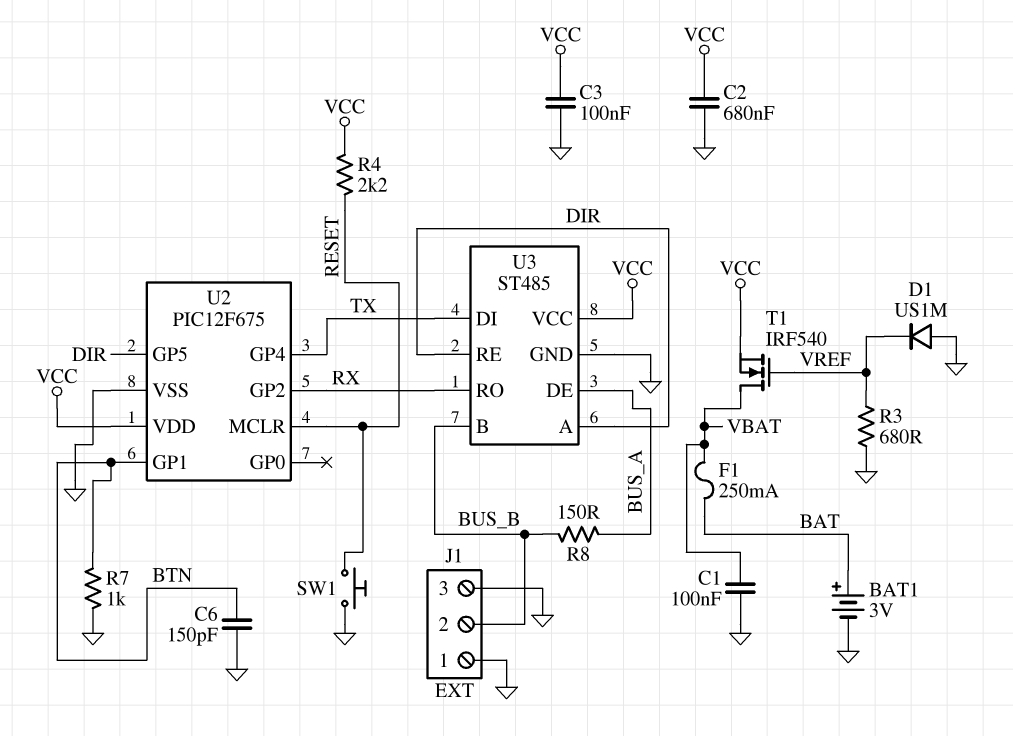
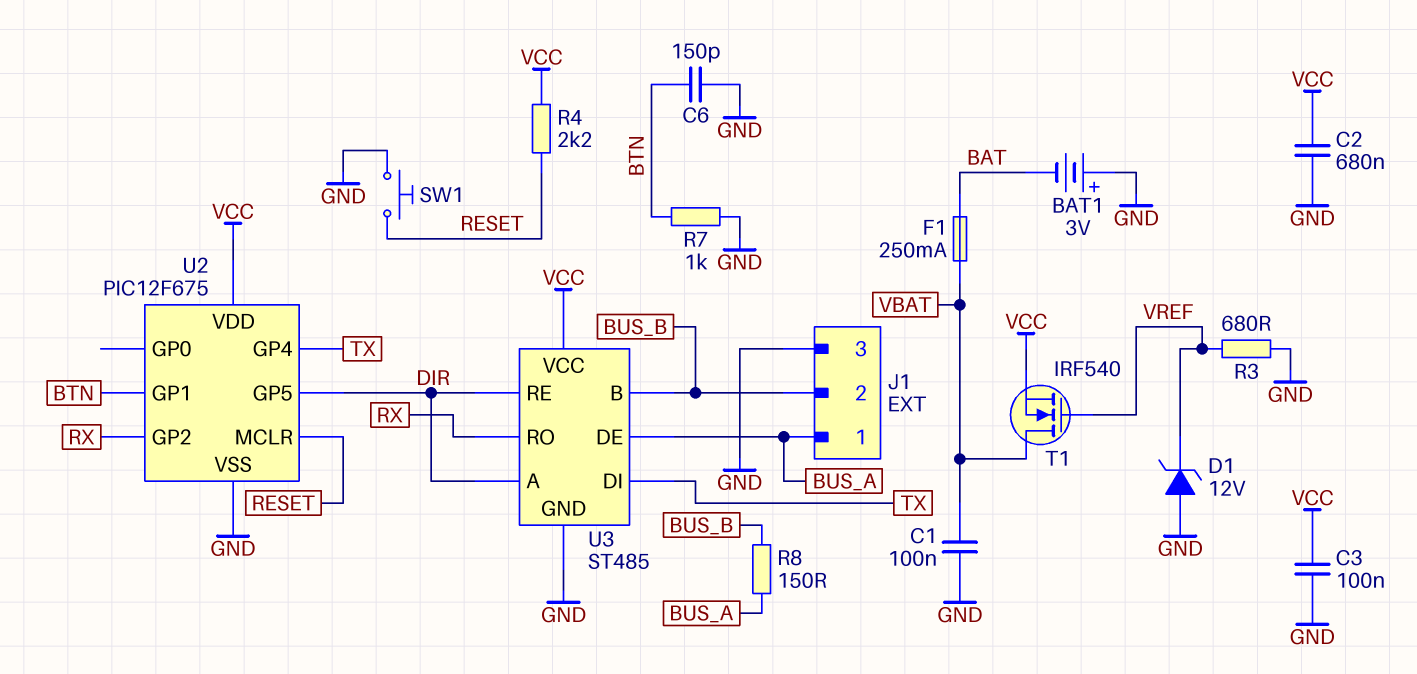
BAT1: 3V (plus BAT, minus GND) -> 3V (plus GND, minus BAT)
D1: diode US1M (A GND, K VREF) -> zener 12V (A GND, K VREF)
J1 pin 1: GND -> BUS_A

